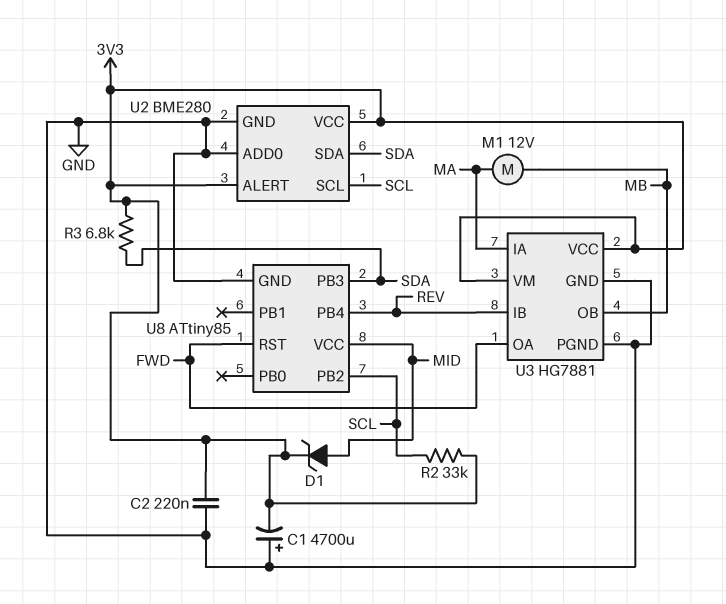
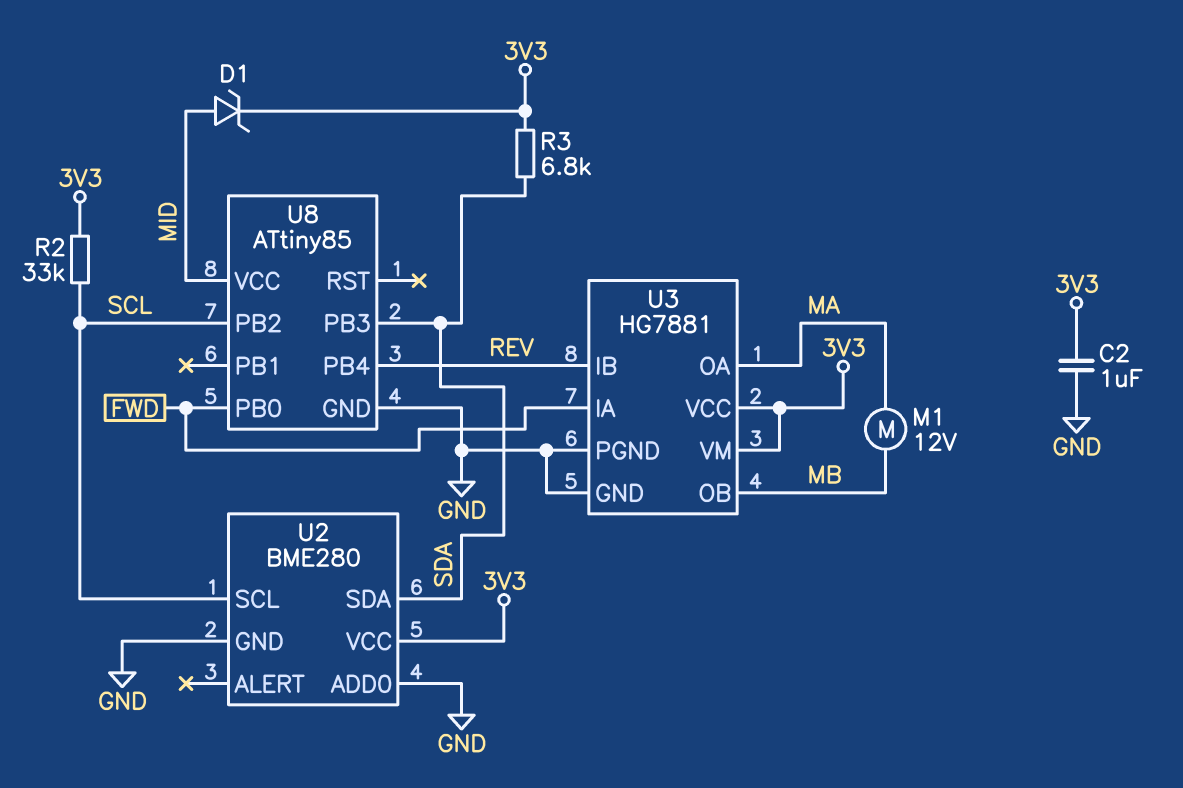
C1: 4700uF (plus GND, minus 3V3) -> none
C2: 220nF (3V3, GND) -> 1uF (3V3, GND)
U2 pin ALERT: 3V3 -> none
U3 pin IA: MA -> FWD
U3 pin OA: FWD -> MA
U8 pin PB0: none -> FWD
U8 pin RST: FWD -> none

